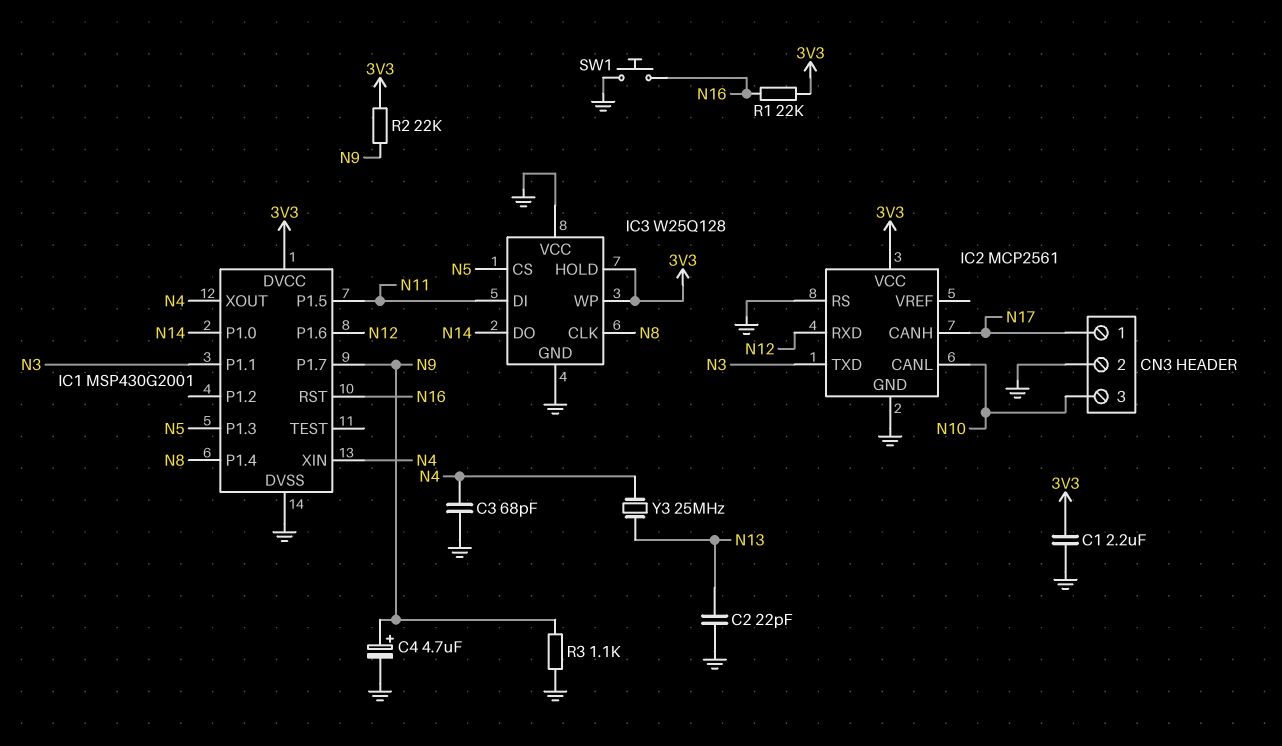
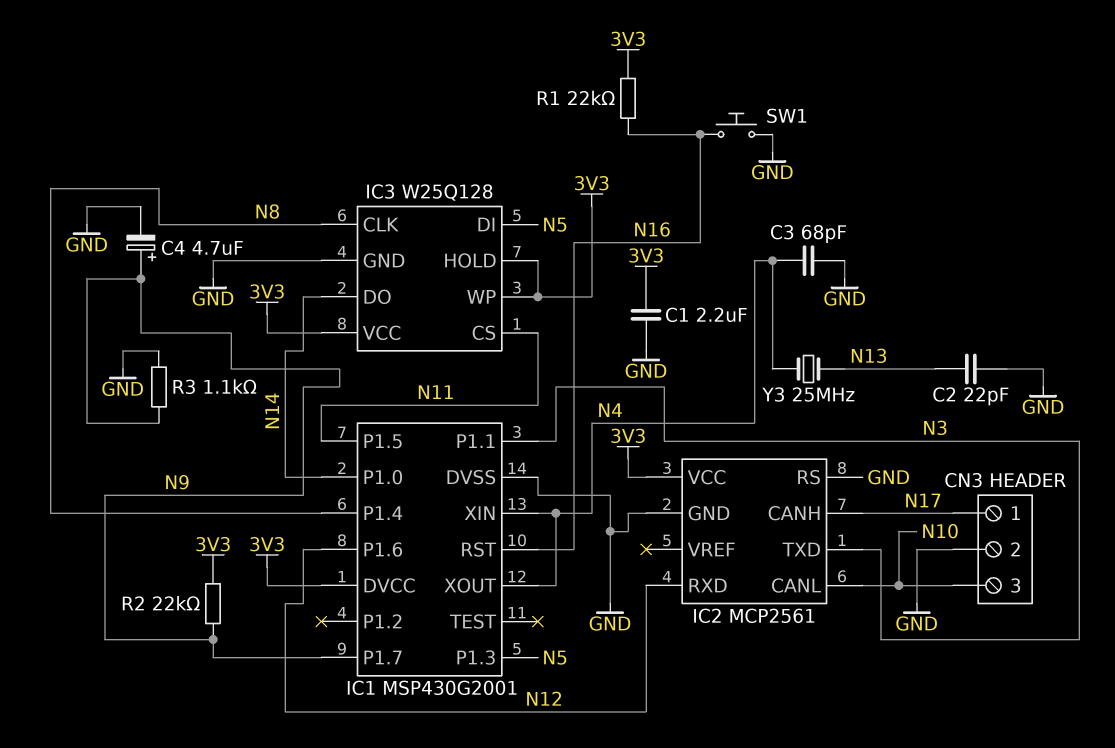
IC3 pin CS: N5 -> N11
IC3 pin DI: N11 -> N5
IC3 pin VCC: GND -> 3V3

